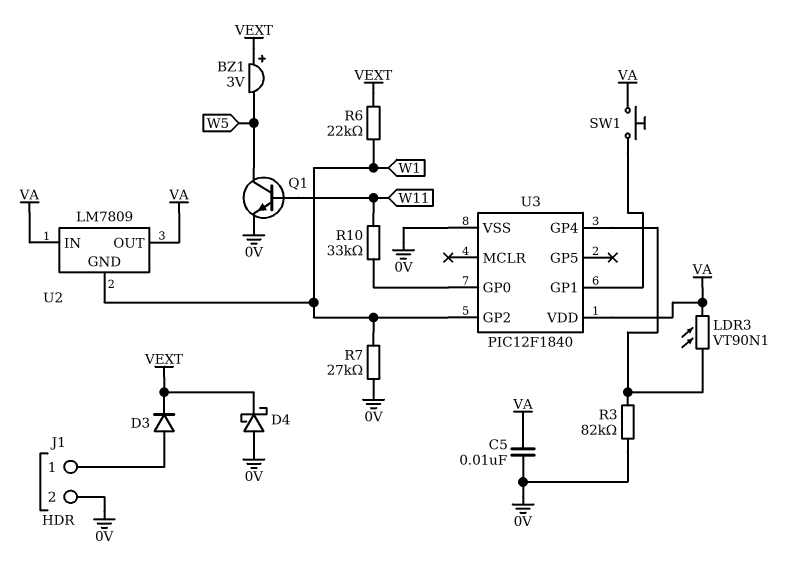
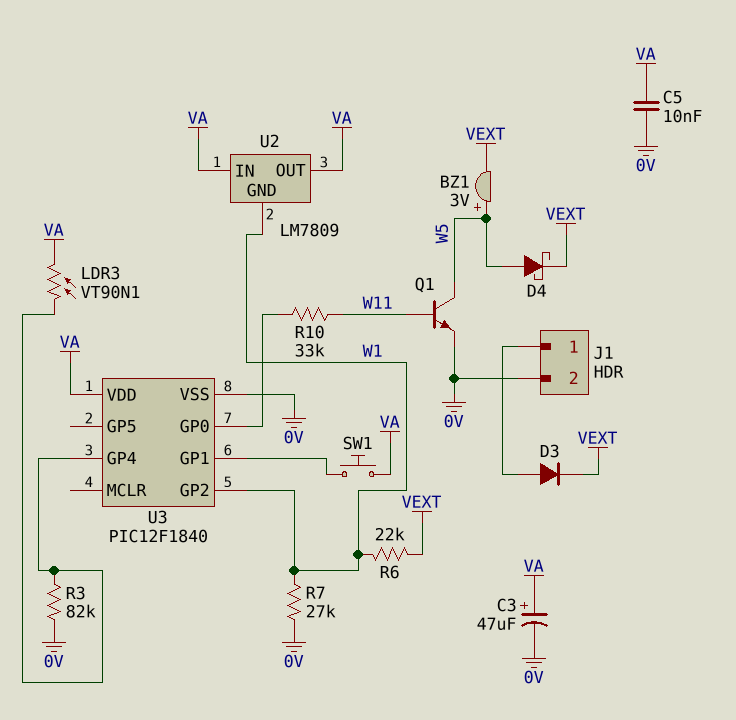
BZ1: buzzer 3V (plus VEXT, minus W5) -> buzzer 3V (plus W5, minus VEXT)
C3: none -> 47uF (plus VA, minus 0V)
D4: schottky (A 0V, K VEXT) -> schottky (A W5, K VEXT)

